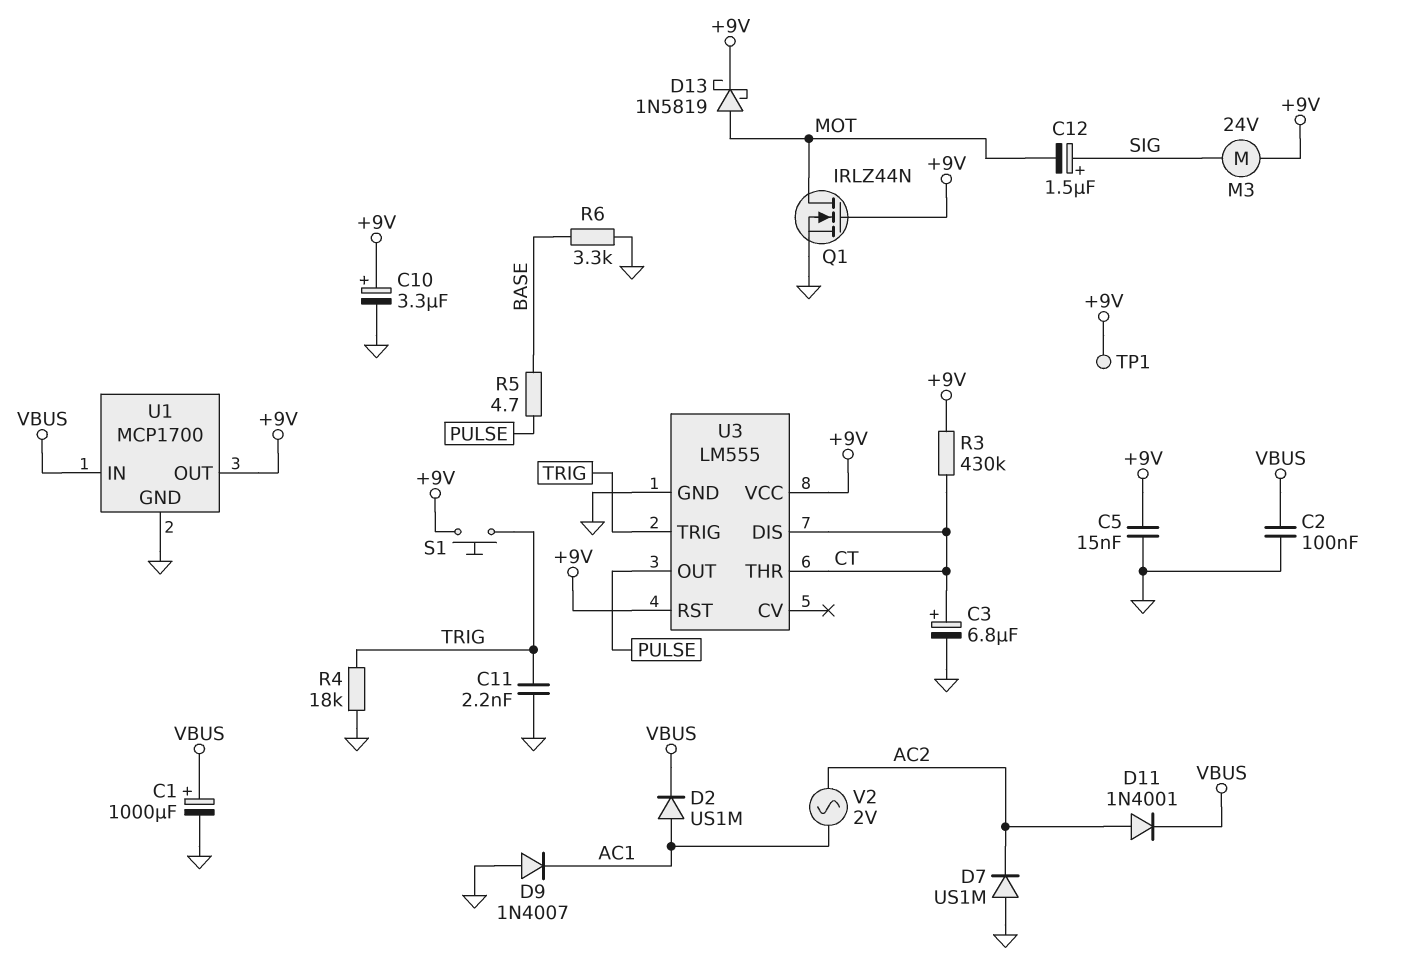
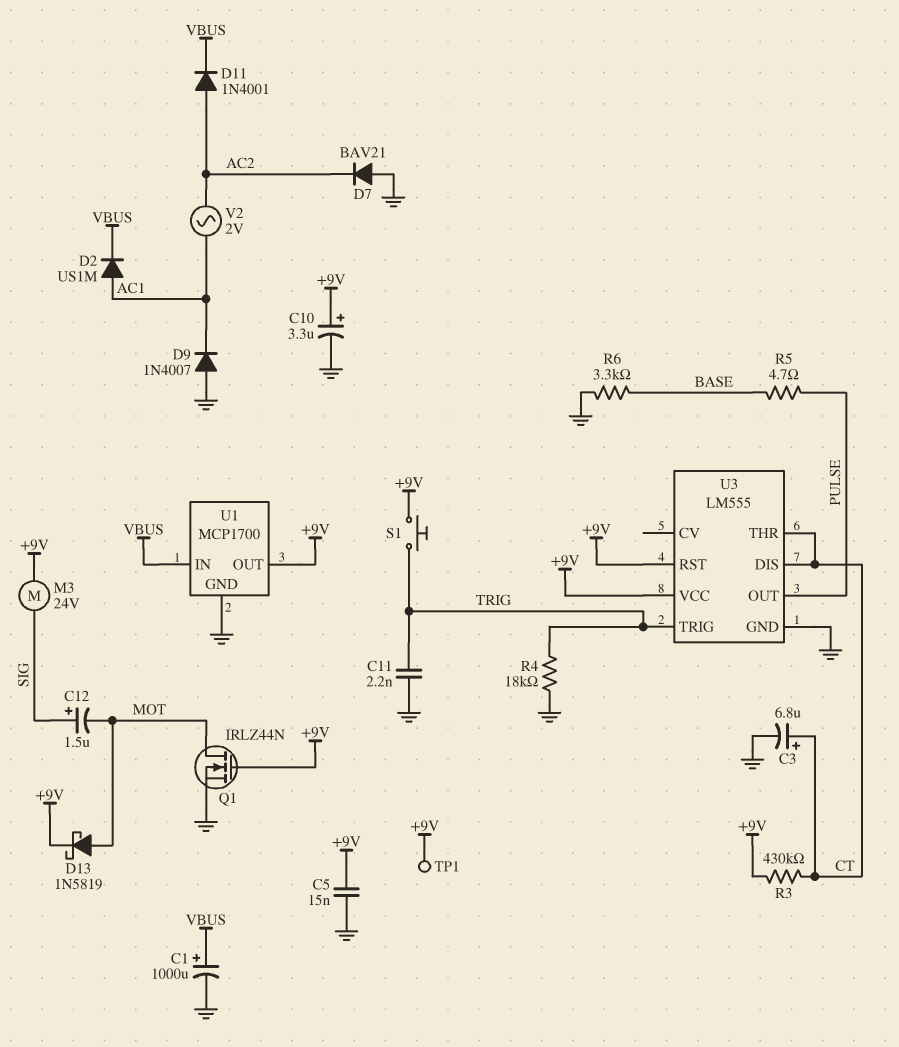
C2: 100nF (GND, VBUS) -> none
D7: diode US1M (A GND, K AC2) -> diode BAV21 (A GND, K AC2)

